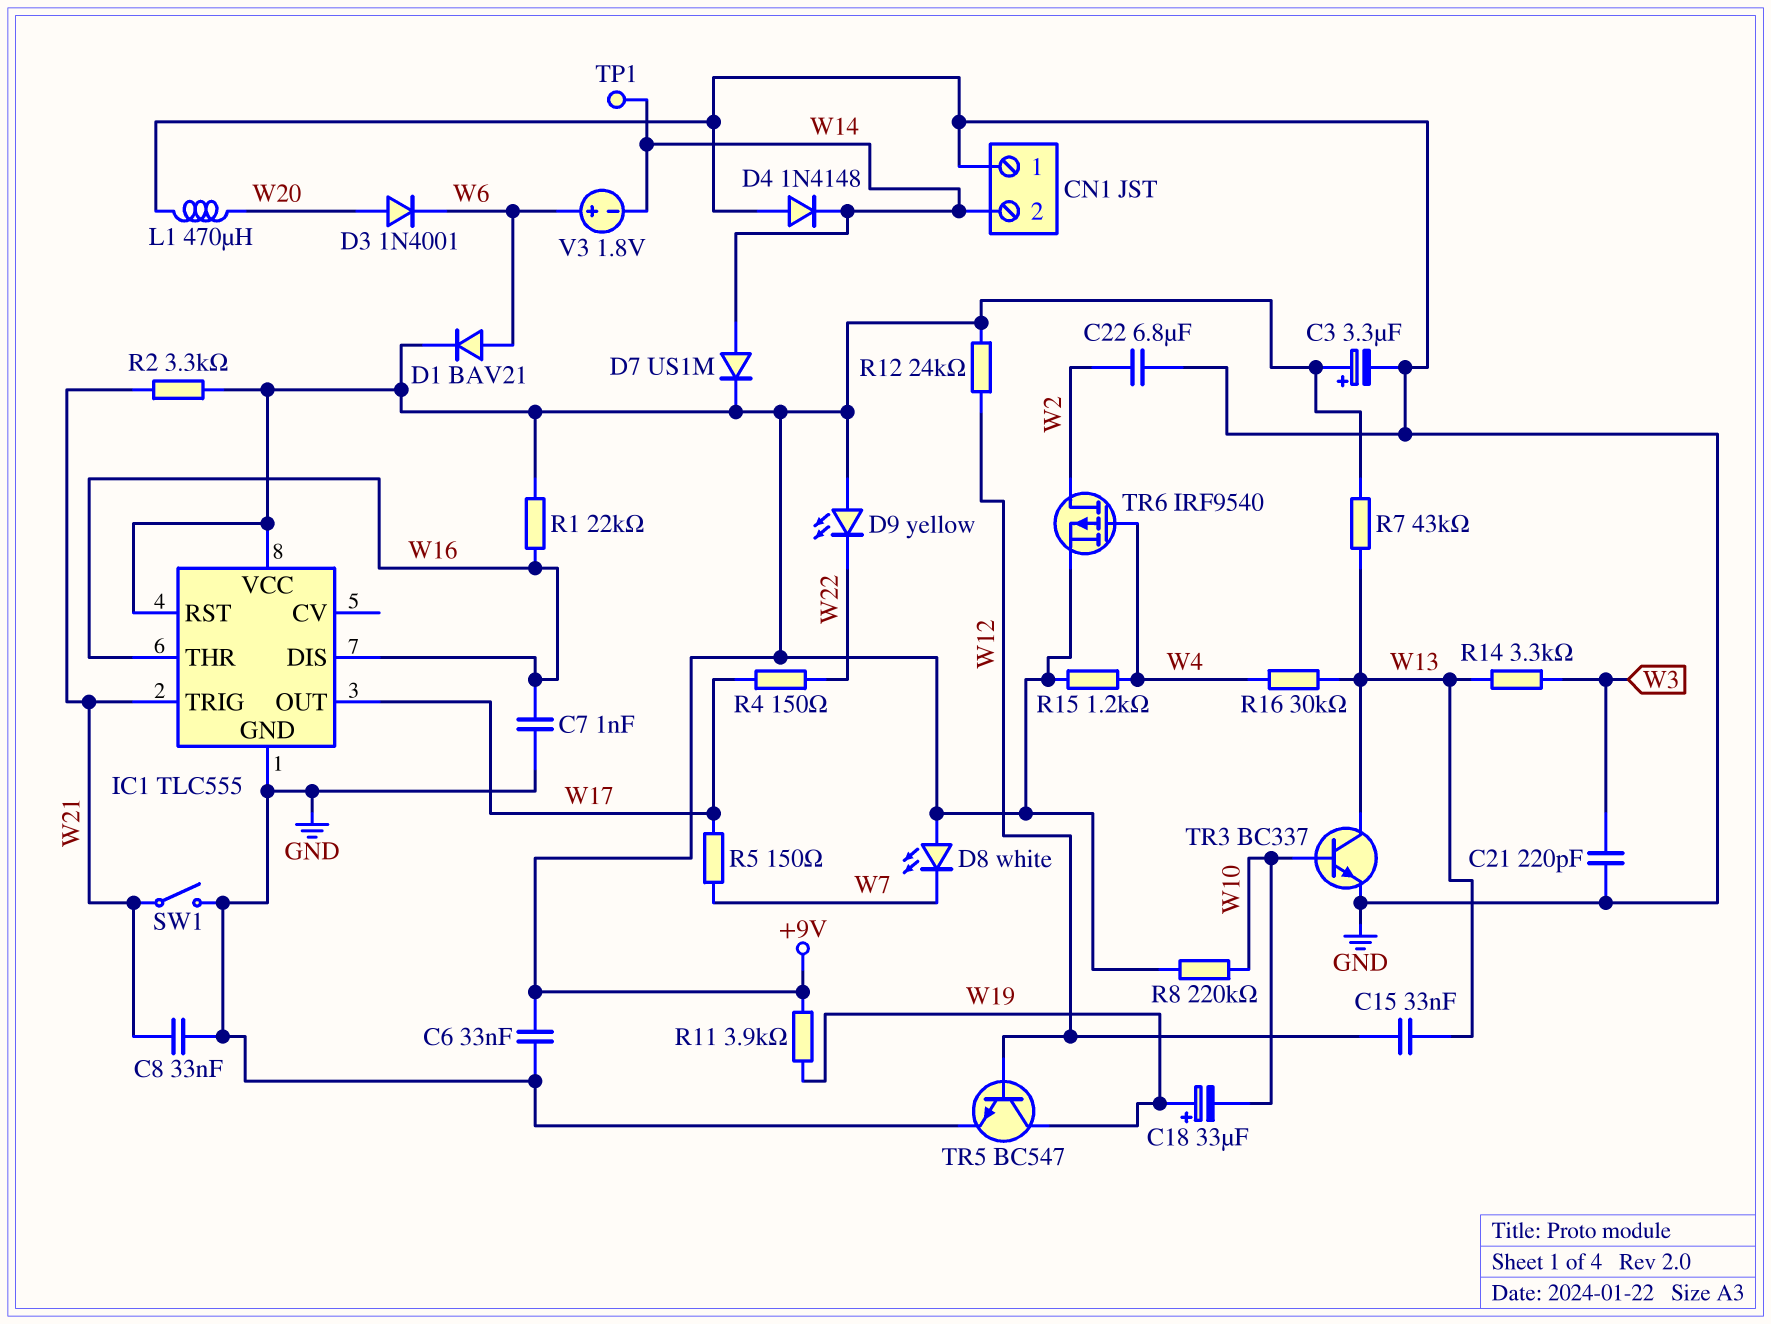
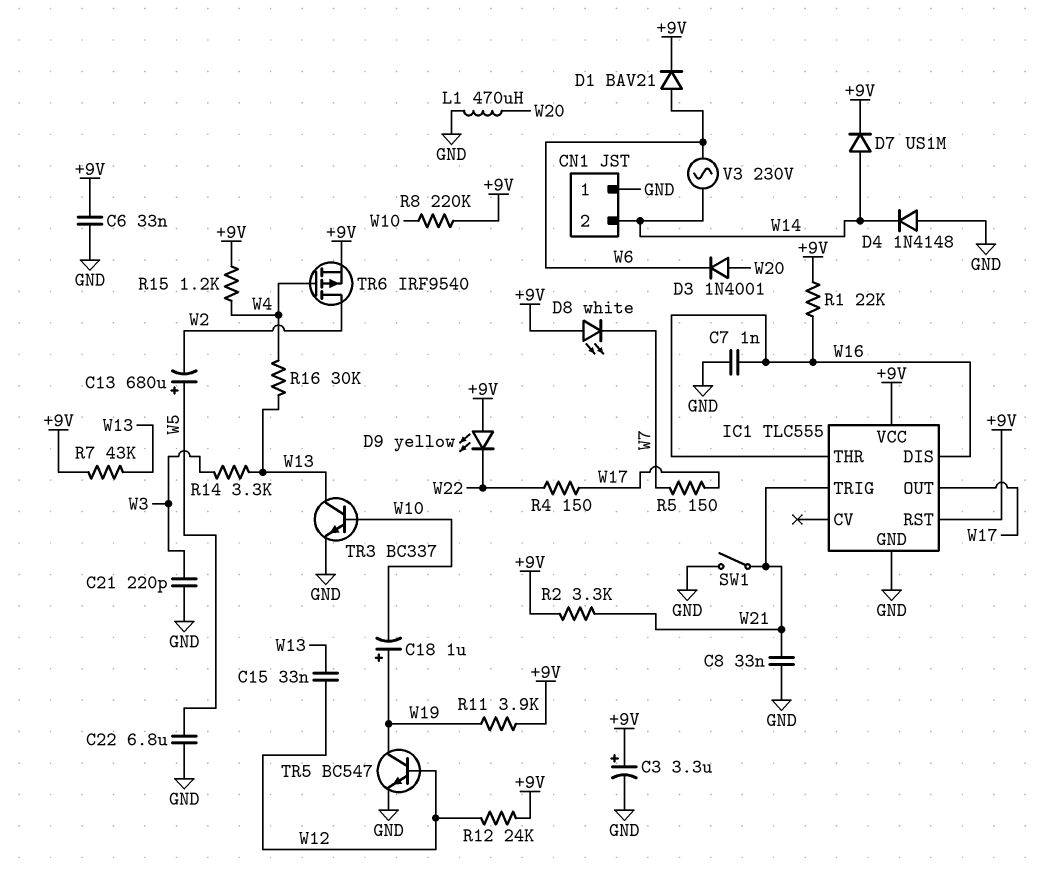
C13: none -> 680uF (plus W5, minus W2)
C18: 33uF (plus W19, minus W10) -> 1uF (plus W19, minus W10)
C22: 6.8uF (GND, W2) -> 6.8uF (GND, W5)
TP1: test point (W14) -> none
V3: 1.8V (plus W6, minus W14) -> AC 230V (W6, W14)

